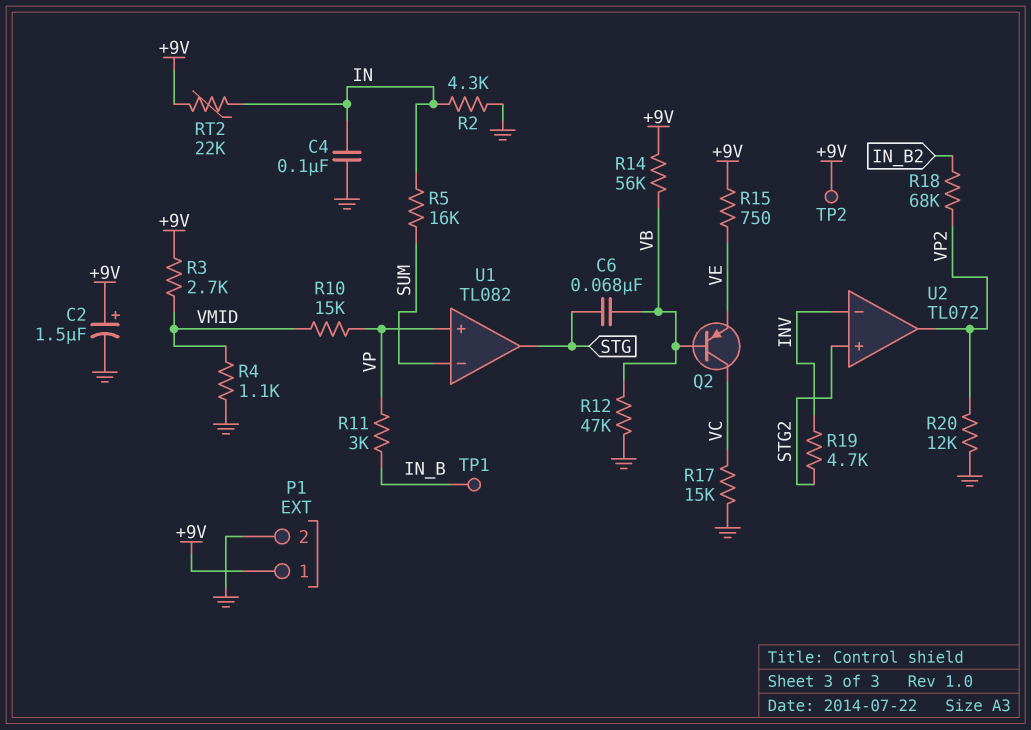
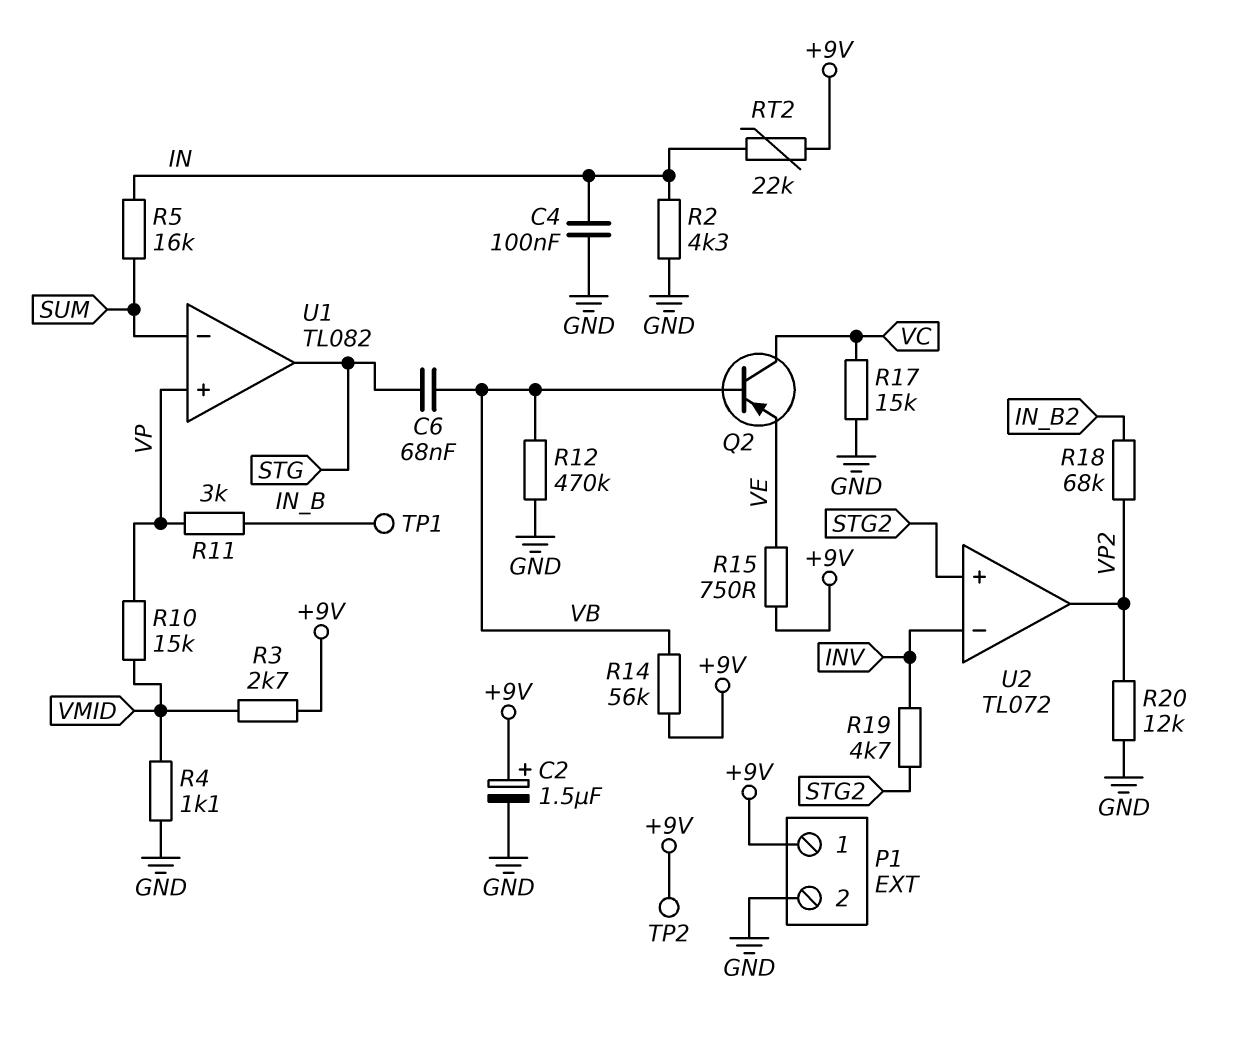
R12: 47k (GND, VB) -> 470k (GND, VB)

